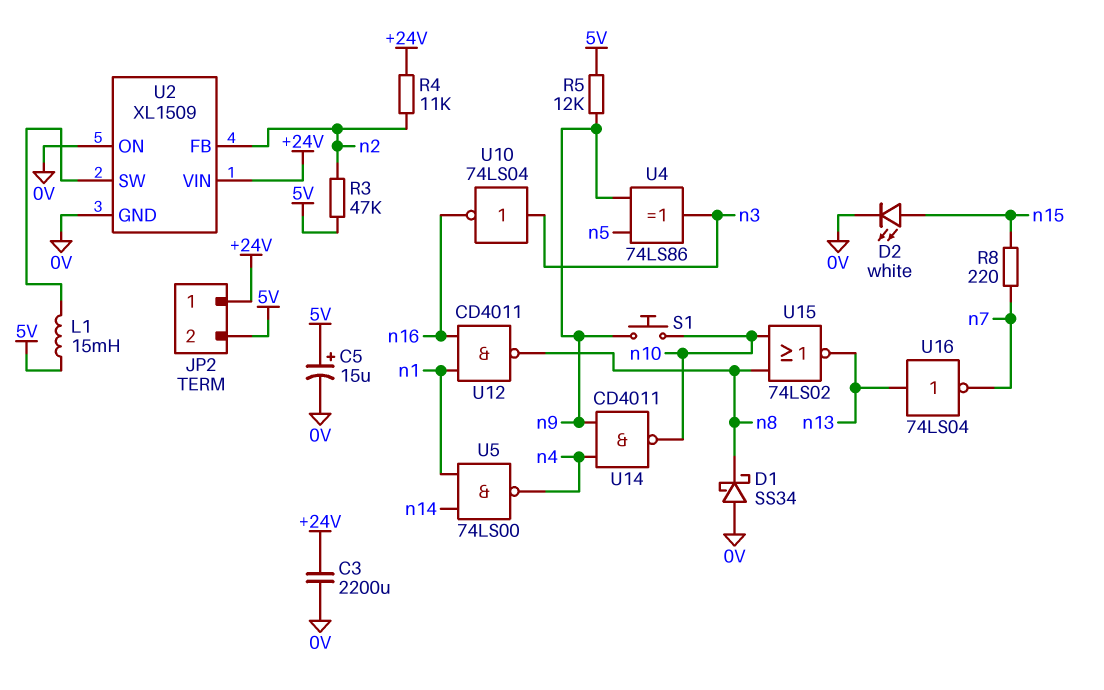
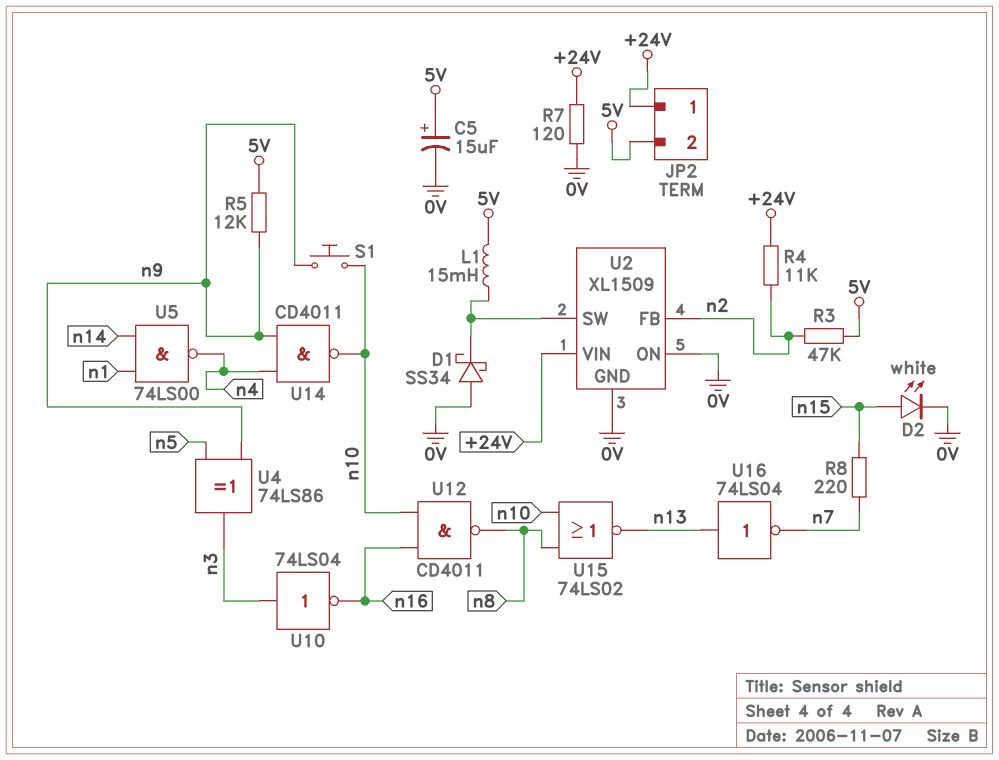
C3: 2200uF (+24V, 0V) -> none
D1: schottky SS34 (A 0V, K n8) -> schottky SS34 (A 0V, K U2/SW)
R7: none -> 120 (+24V, 0V)
U12: NAND CD4011 (in n1, in n16, out n8) -> NAND CD4011 (in n10, in n16, out n8)

